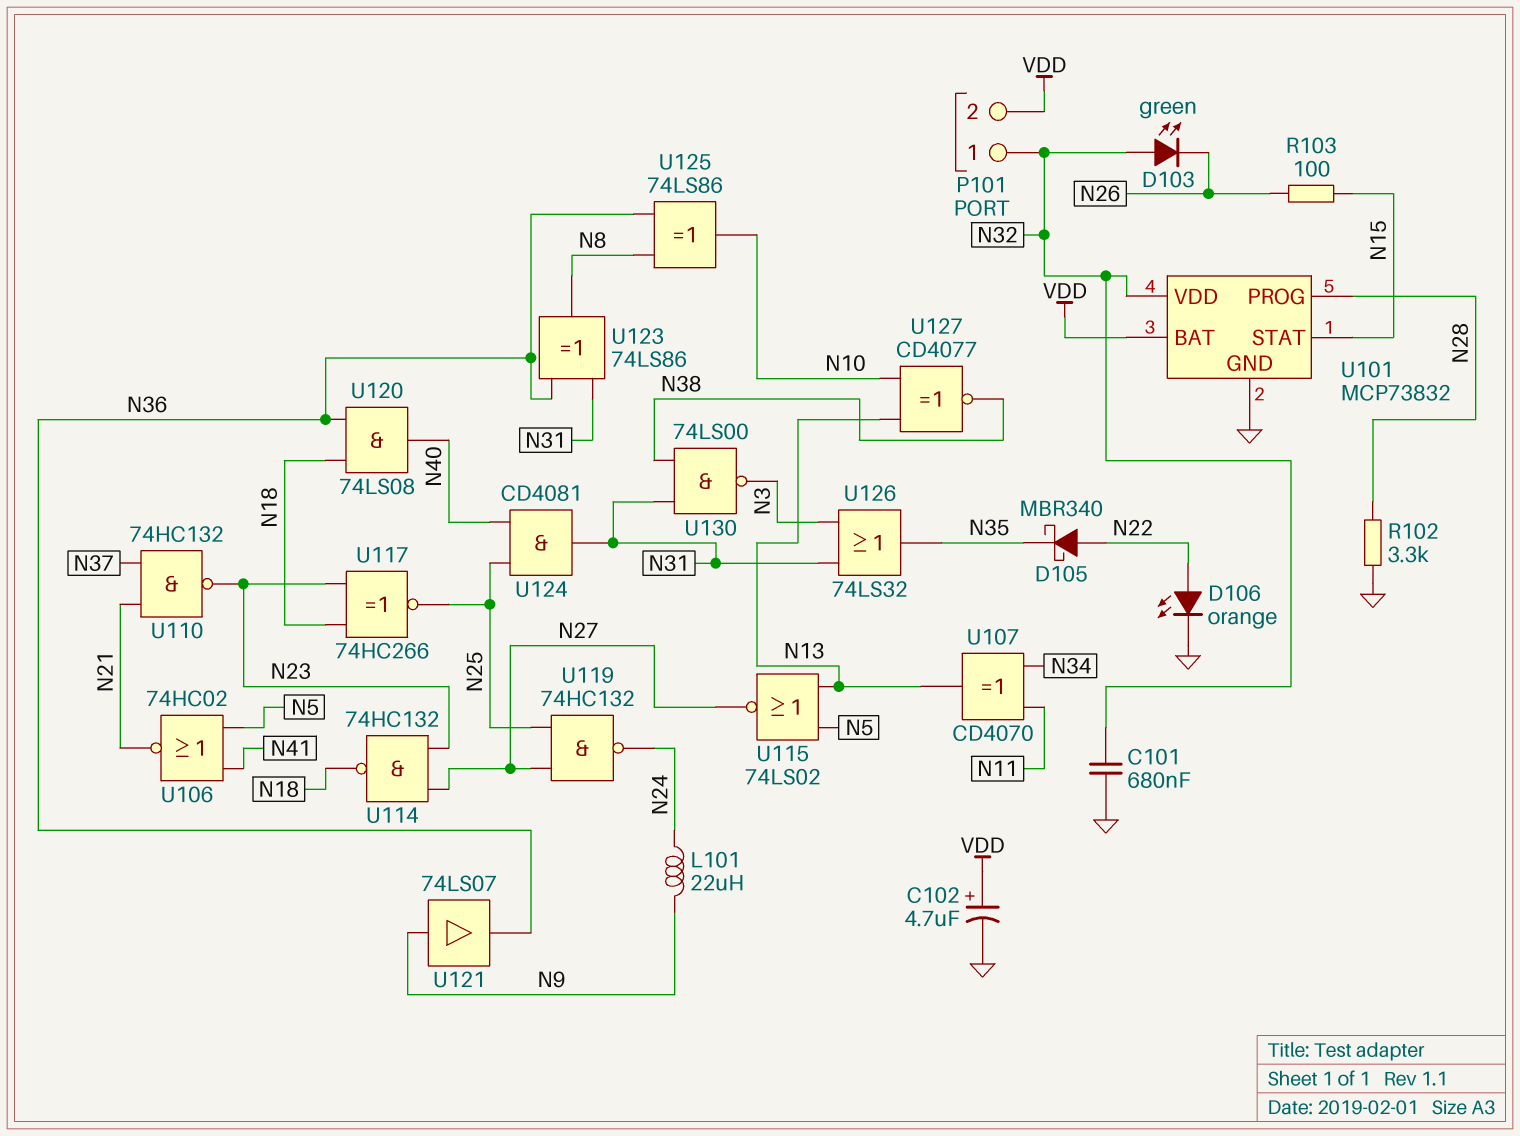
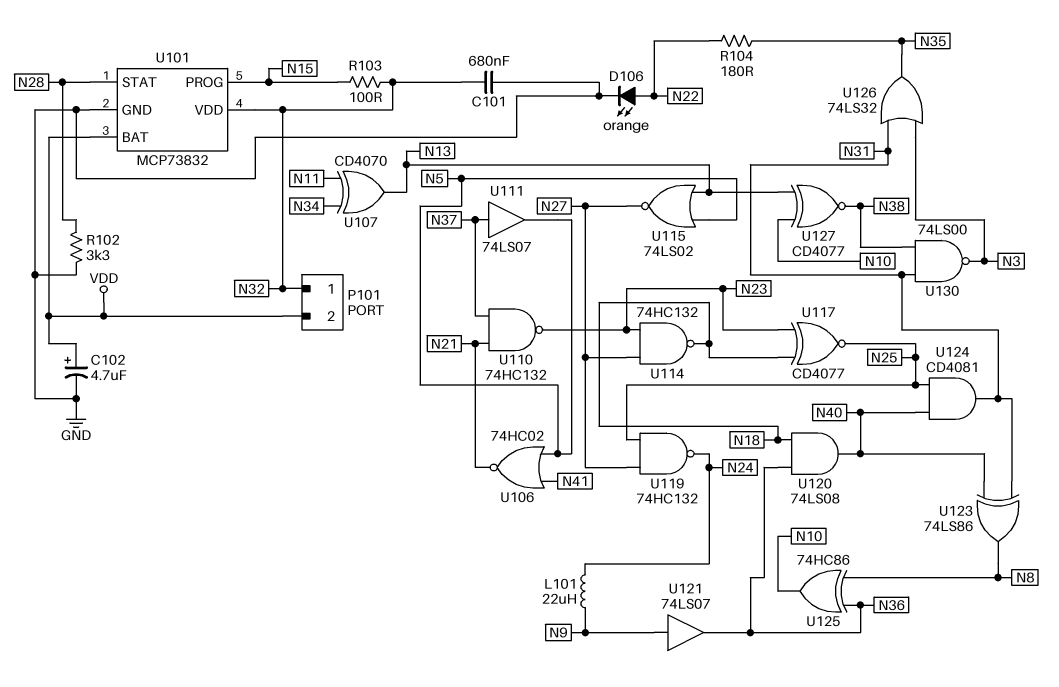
D103: LED green (A N32, K N26) -> none
D105: schottky MBR340 (A N22, K N35) -> none
R103: 100 (N15, N26) -> 100 (N15, N32)
R104: none -> 180 (N22, N35)
U101 pin PROG: N28 -> N15
U101 pin STAT: N15 -> N28
U111: none -> buffer 74LS07 (in N37, out N5)
U117: XNOR 74HC266 (in N18, in N23, out N25) -> XNOR CD4077 (in N18, in N23, out N25)
U123: XOR 74LS86 (in N31, in N36, out N8) -> XOR 74LS86 (in N31, in N40, out N8)
U125: XOR 74LS86 (in N8, in N36, out N10) -> XOR 74HC86 (in N8, in N36, out N10)

